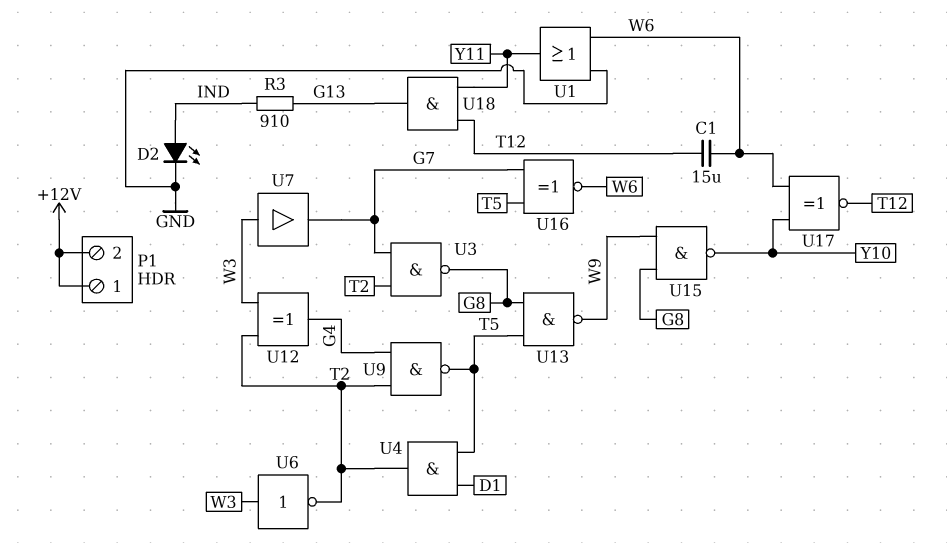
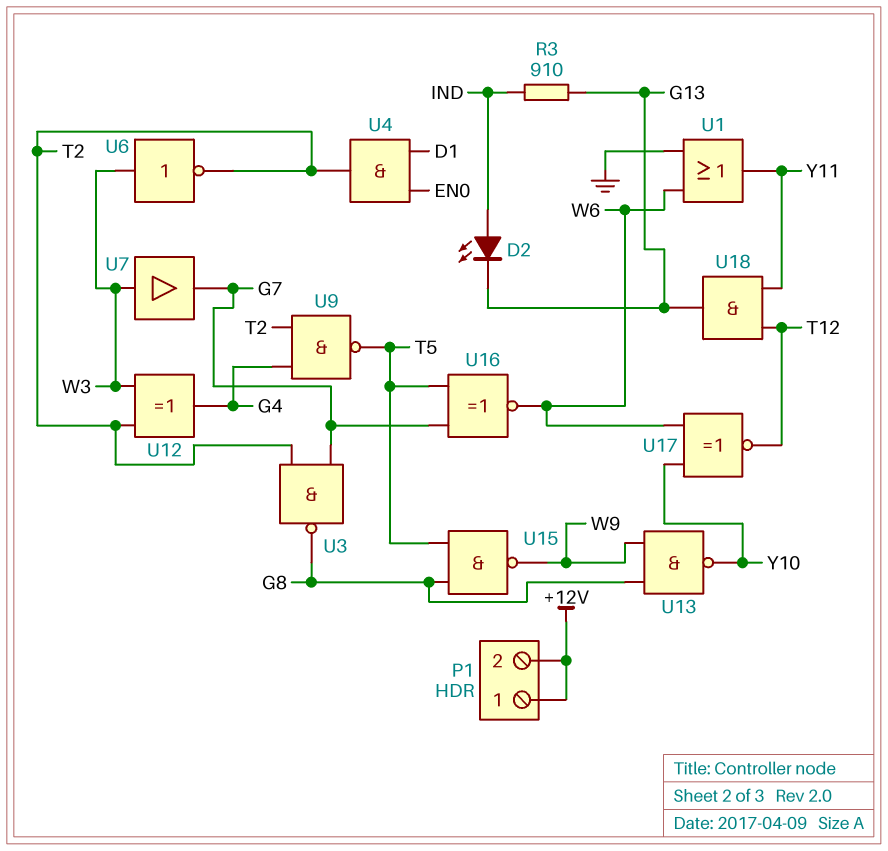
C1: 15uF (T12, W6) -> none
D2: LED (A IND, K GND) -> LED (A IND, K G13)
U4: AND (in D1, in T5, out T2) -> AND (in D1, in EN0, out T2)
U13: NAND (in G8, in T5, out W9) -> NAND (in G8, in W9, out Y10)
U15: NAND (in G8, in W9, out Y10) -> NAND (in G8, in T5, out W9)

